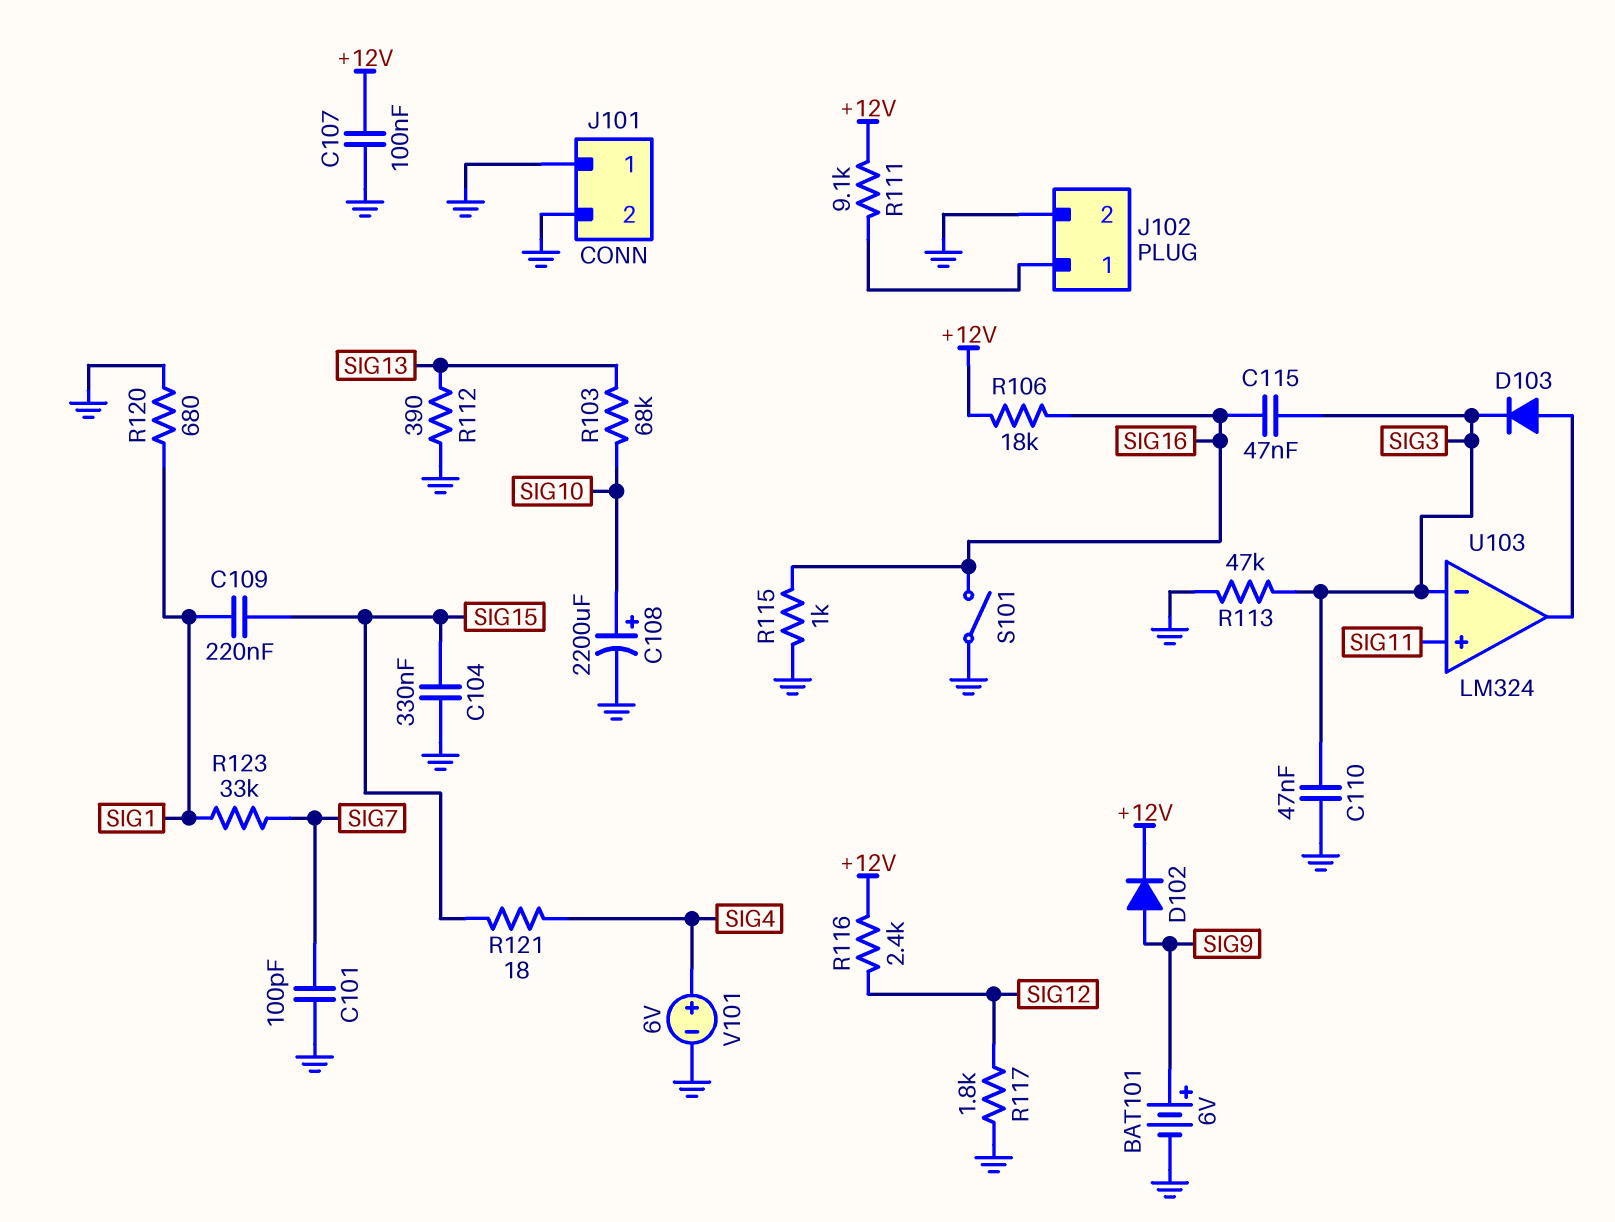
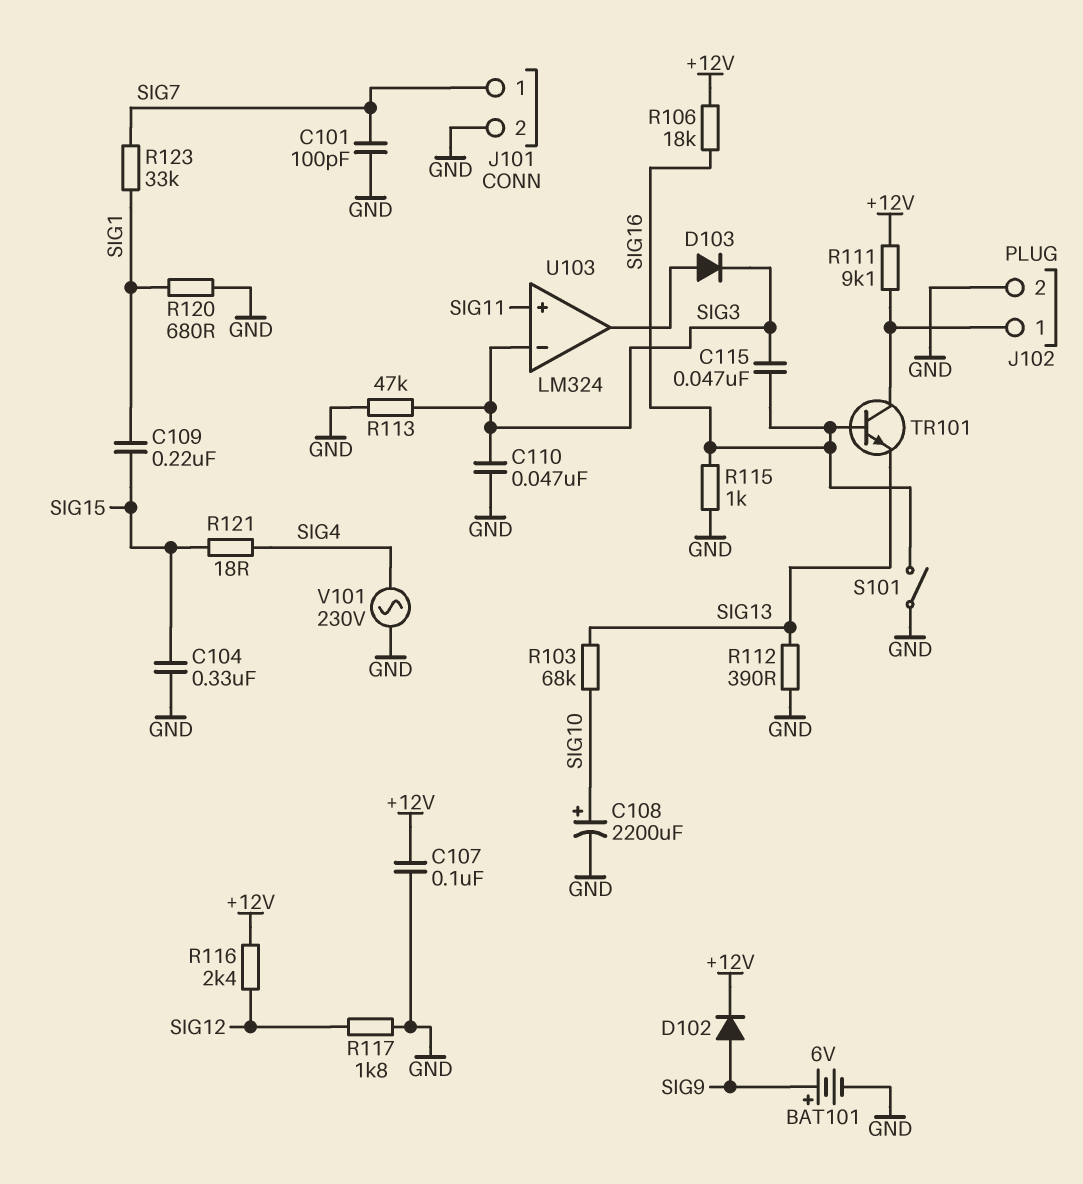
J101 pin 1: GND -> SIG7
TR101: none -> NPN (B SIG16, C J102/1, E SIG13)
V101: 6V (plus SIG4, minus GND) -> AC 230V (GND, SIG4)

